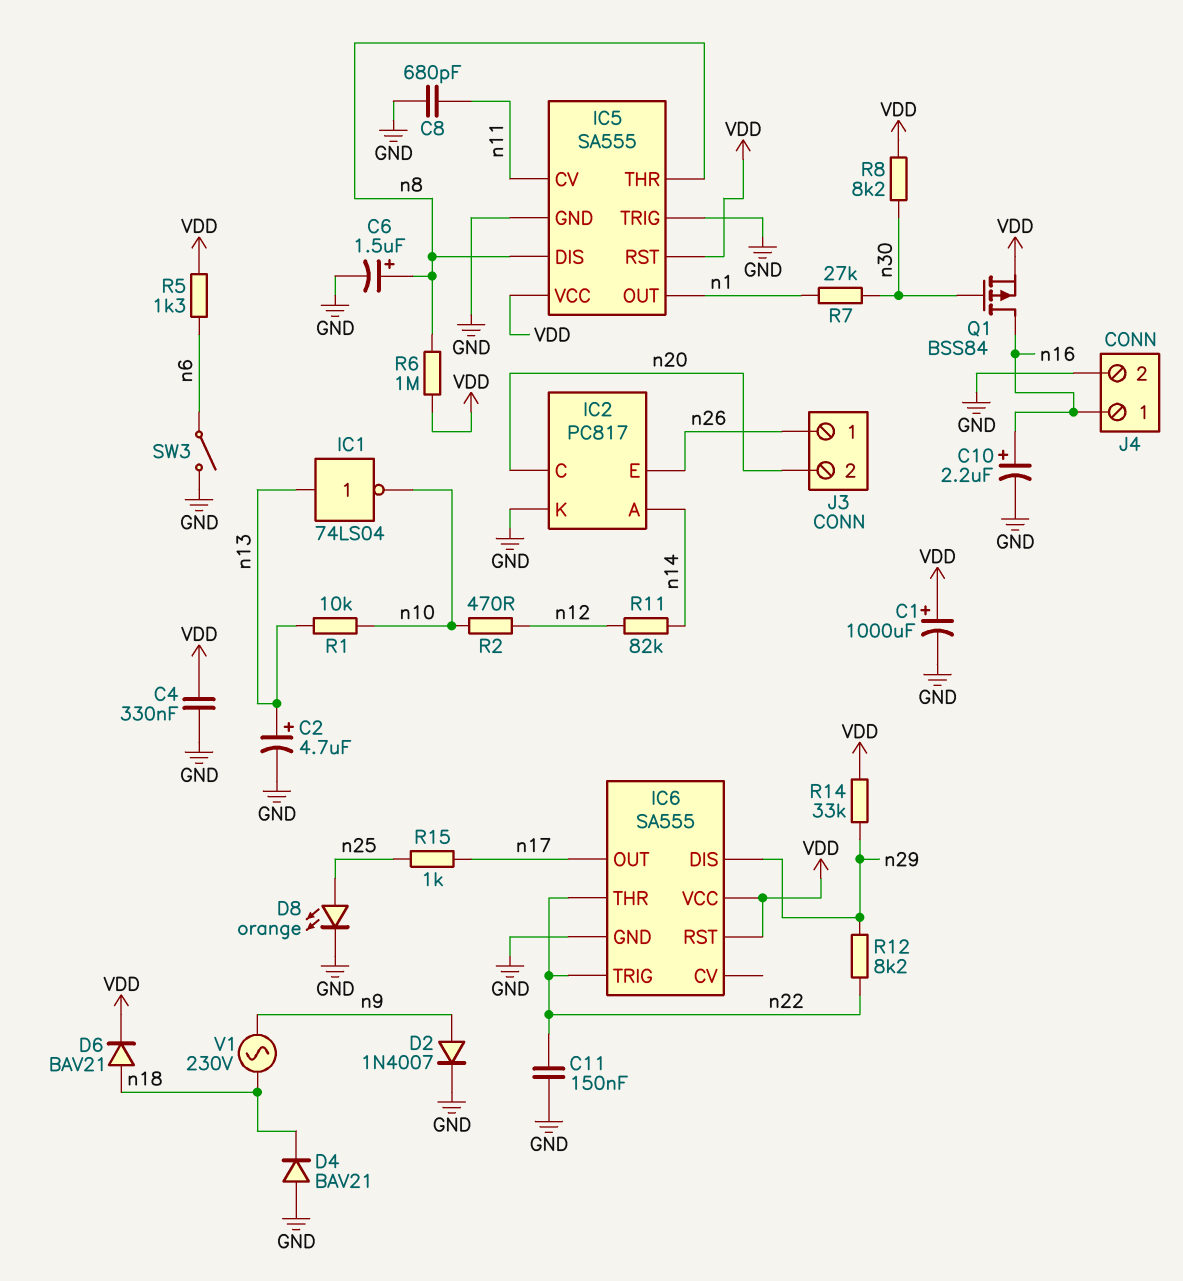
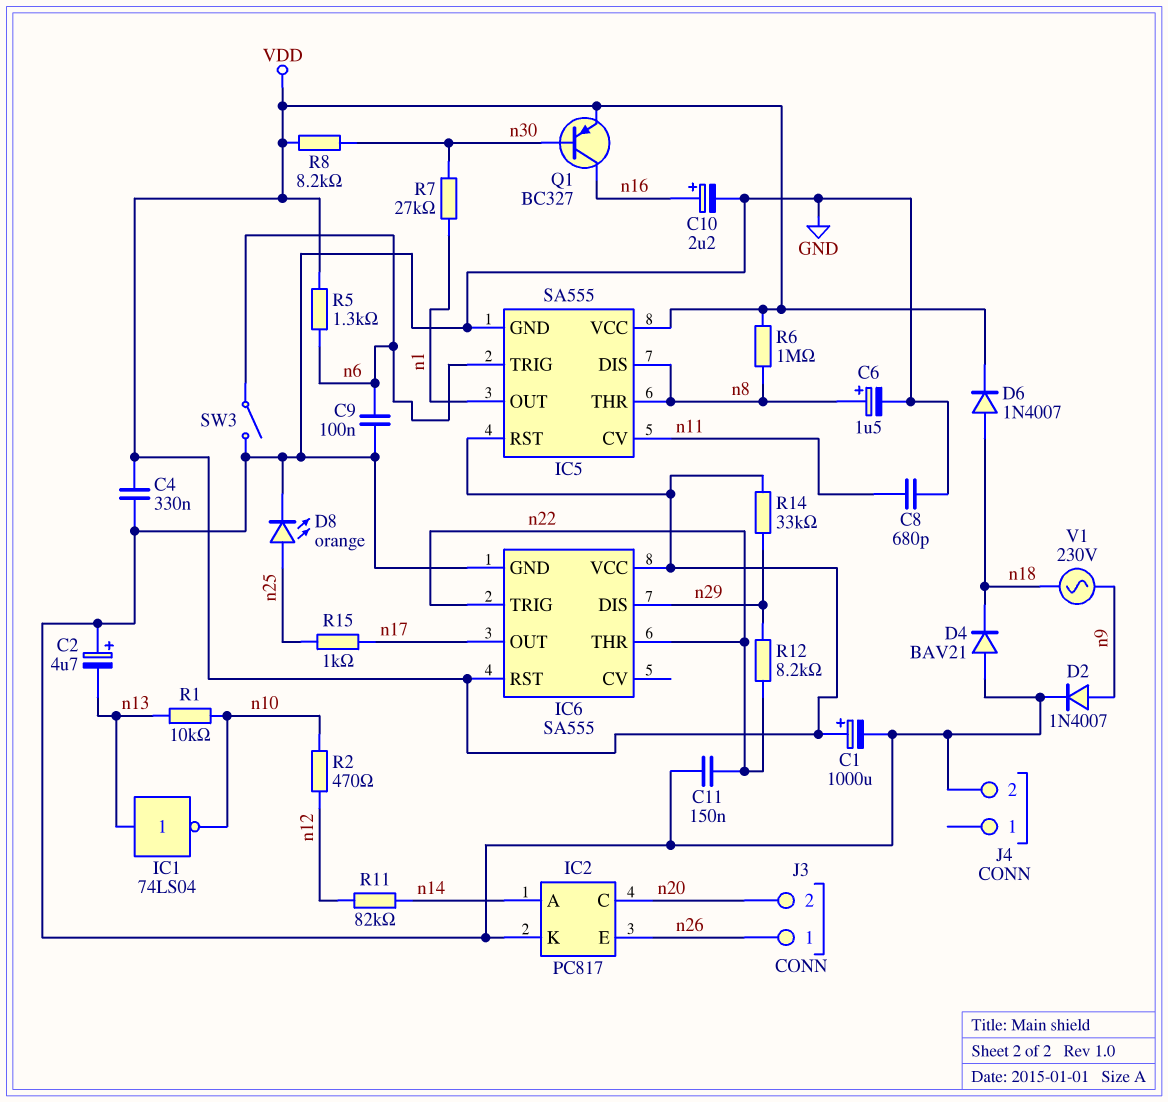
C2: 4.7uF (plus n13, minus GND) -> 4.7uF (plus GND, minus n13)
C9: none -> 100nF (GND, n6)
D6: diode BAV21 (A n18, K VDD) -> diode 1N4007 (A n18, K VDD)
IC5 pin TRIG: GND -> n6
J4 pin 1: n16 -> none
Q1: PMOS BSS84 (G n30, D n16, S VDD) -> PNP BC327 (B n30, C n16, E VDD)

